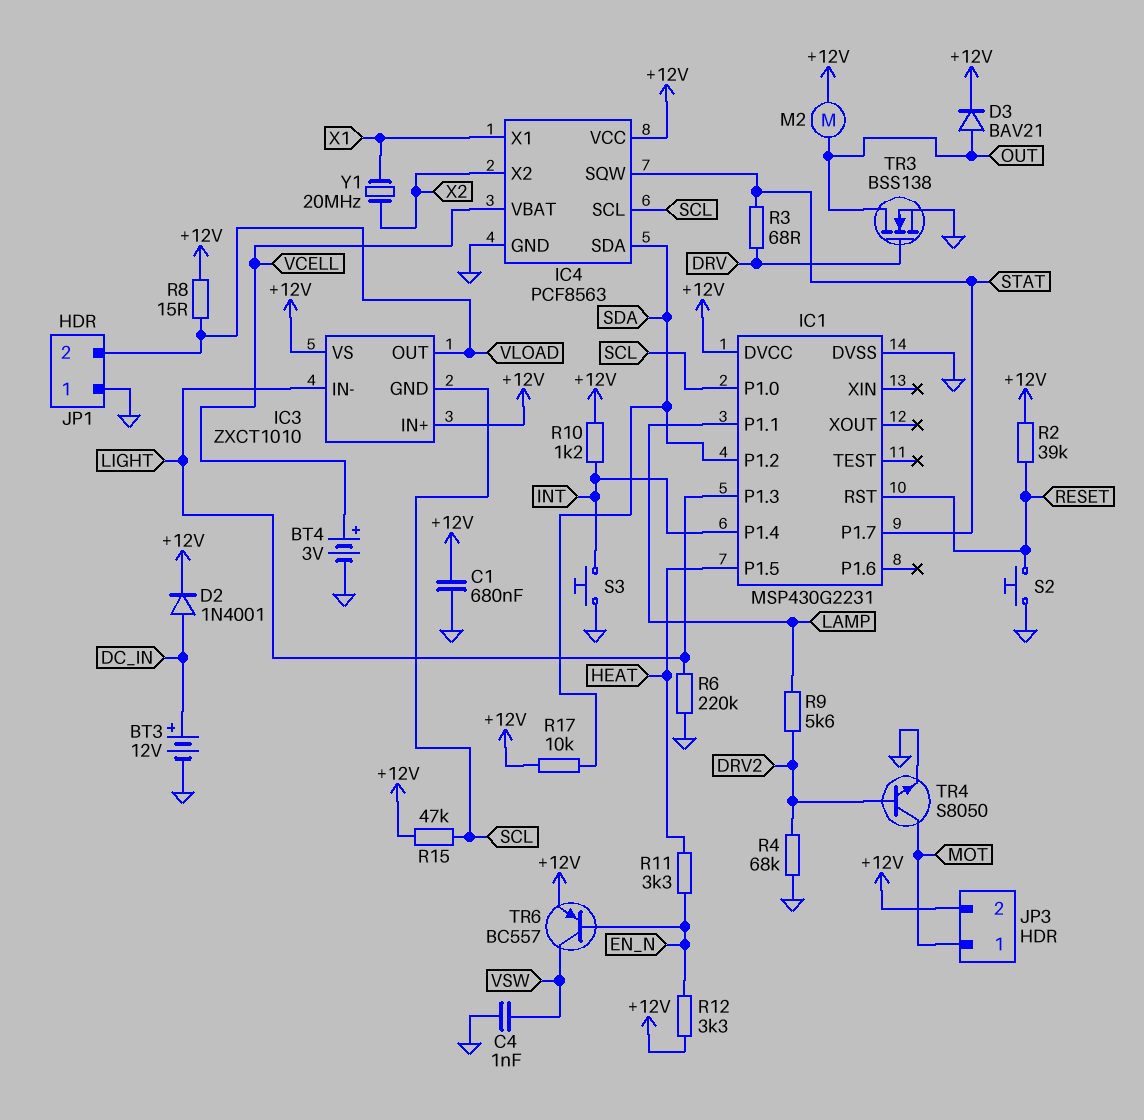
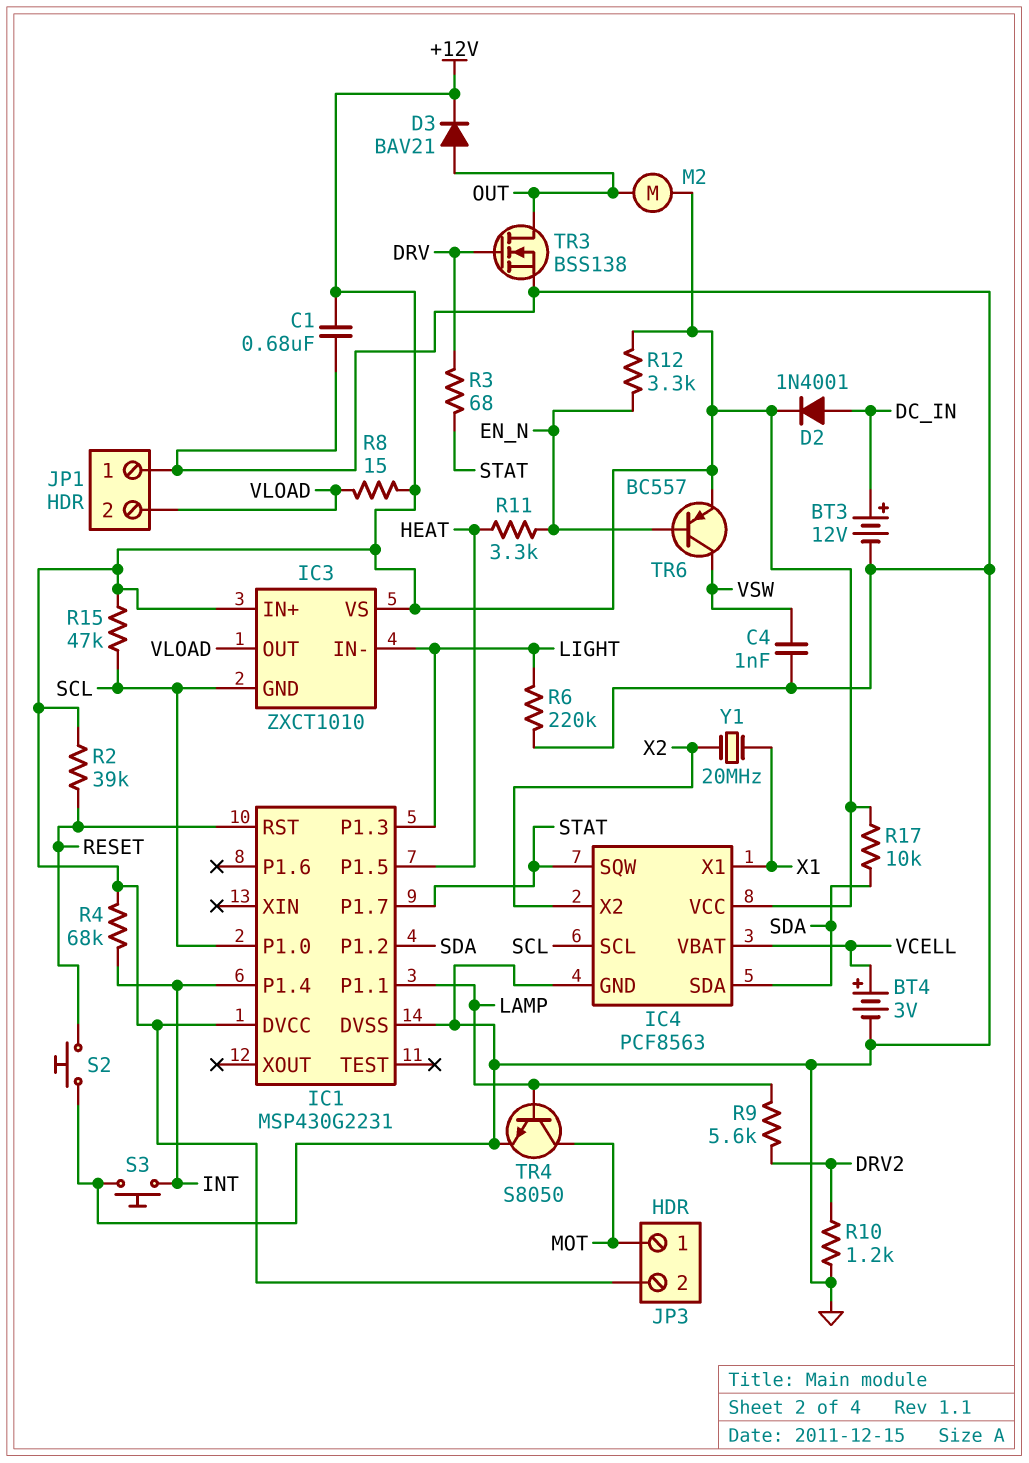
R4: 68k (DRV2, GND) -> 68k (+12V, INT)
R10: 1.2k (+12V, INT) -> 1.2k (DRV2, GND)
TR4: NPN S8050 (B DRV2, C MOT, E GND) -> NPN S8050 (B LAMP, C MOT, E GND)

